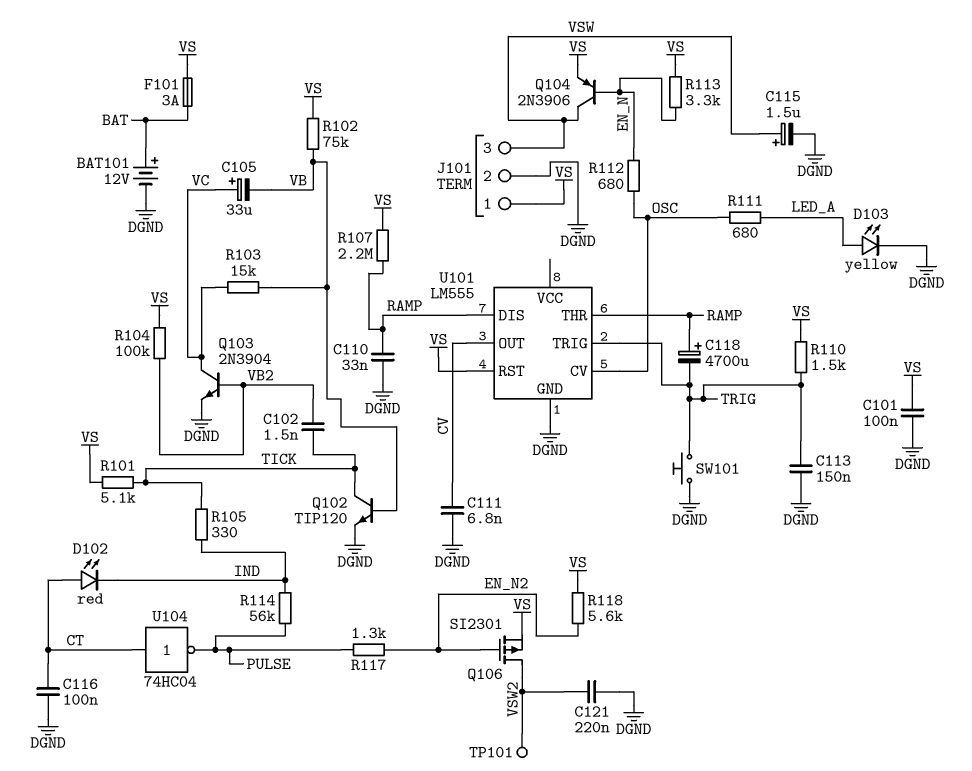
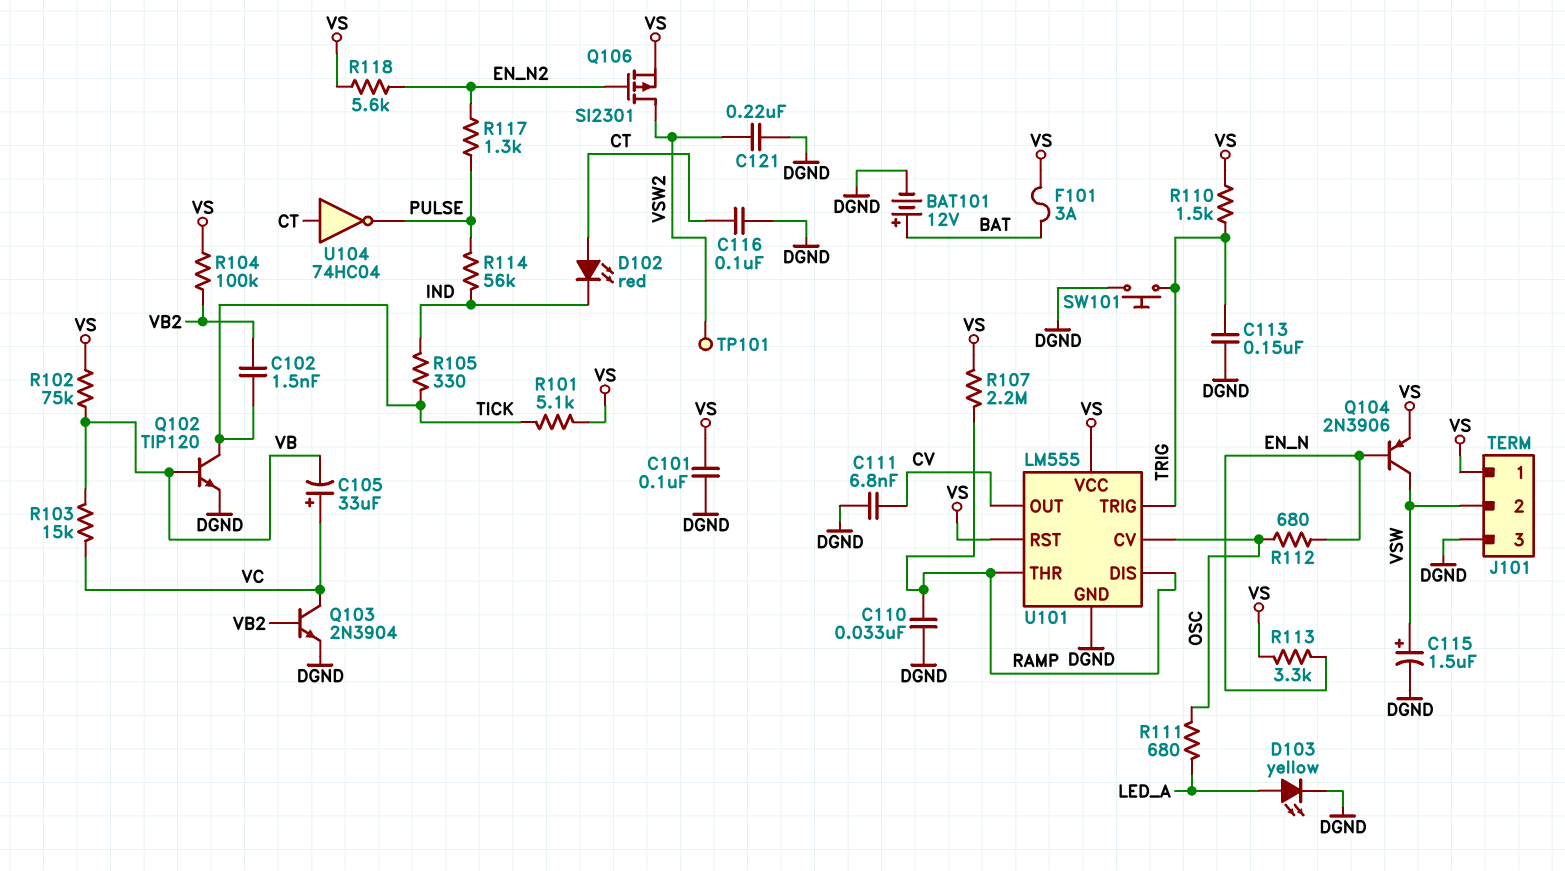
C118: 4700uF (plus RAMP, minus TRIG) -> none
J101 pin 2: DGND -> VSW
J101 pin 3: VSW -> DGND
U101 pin VCC: none -> VS

